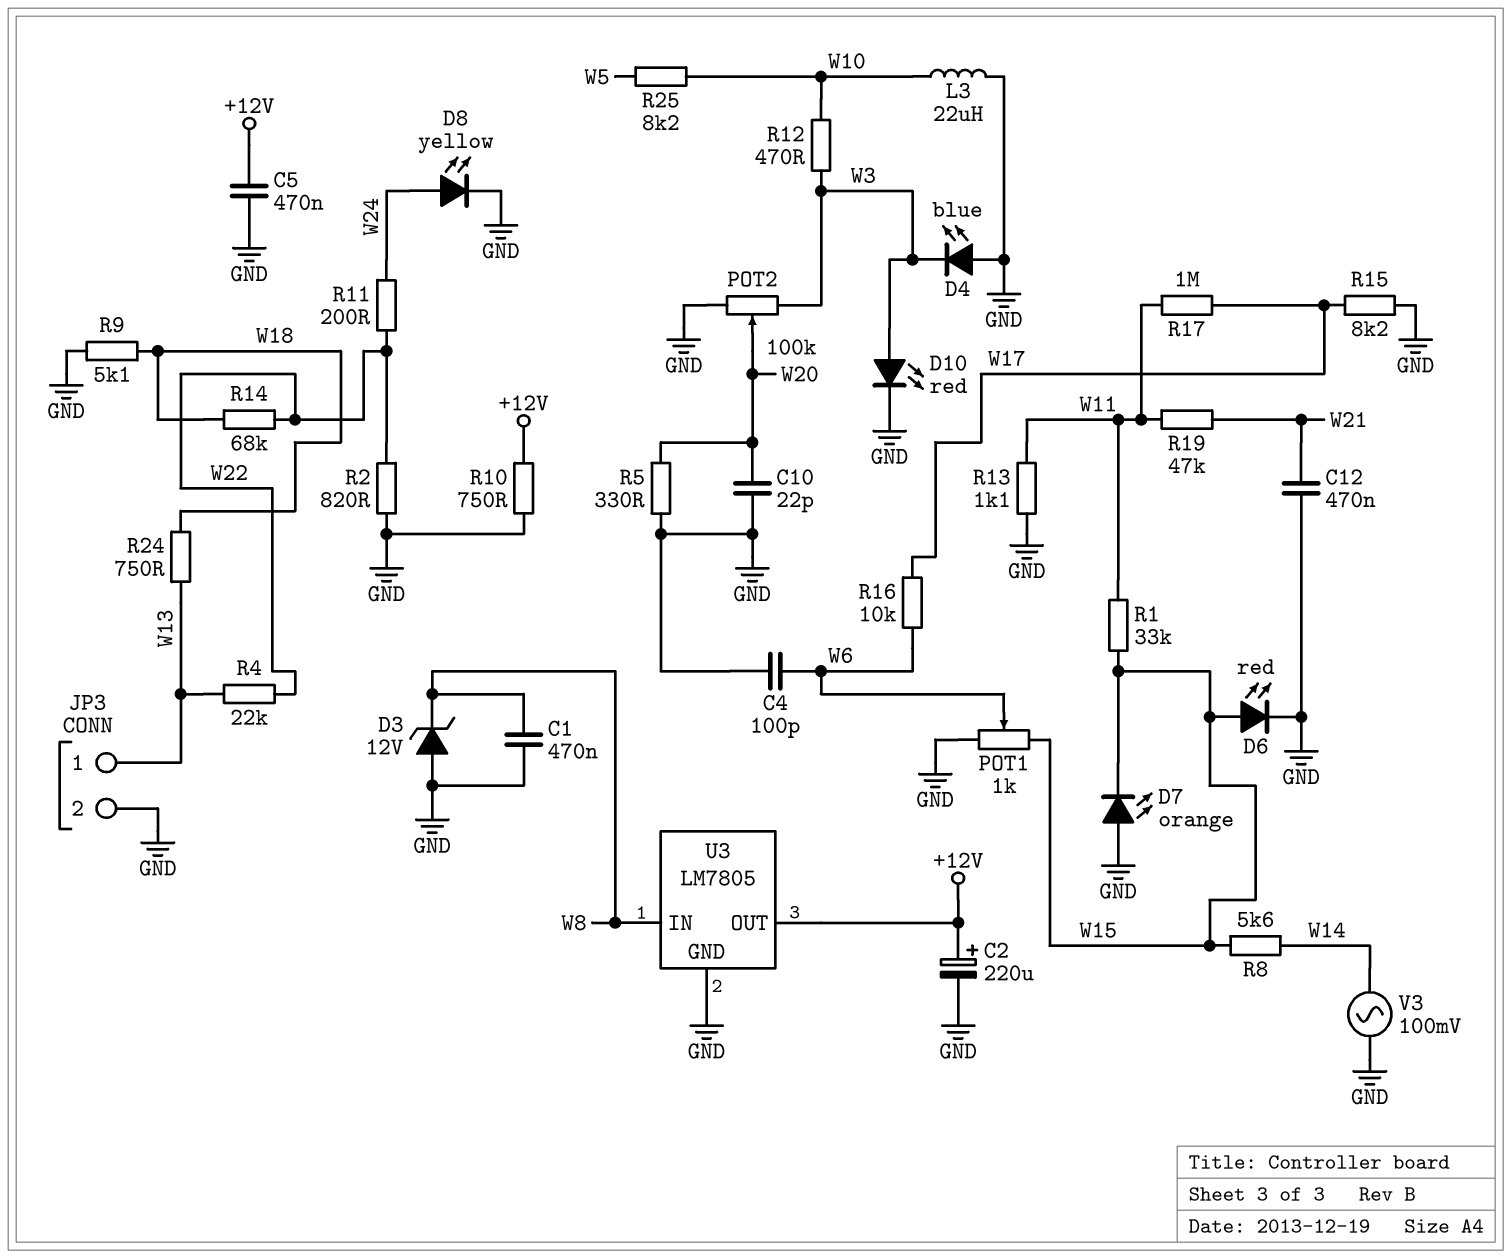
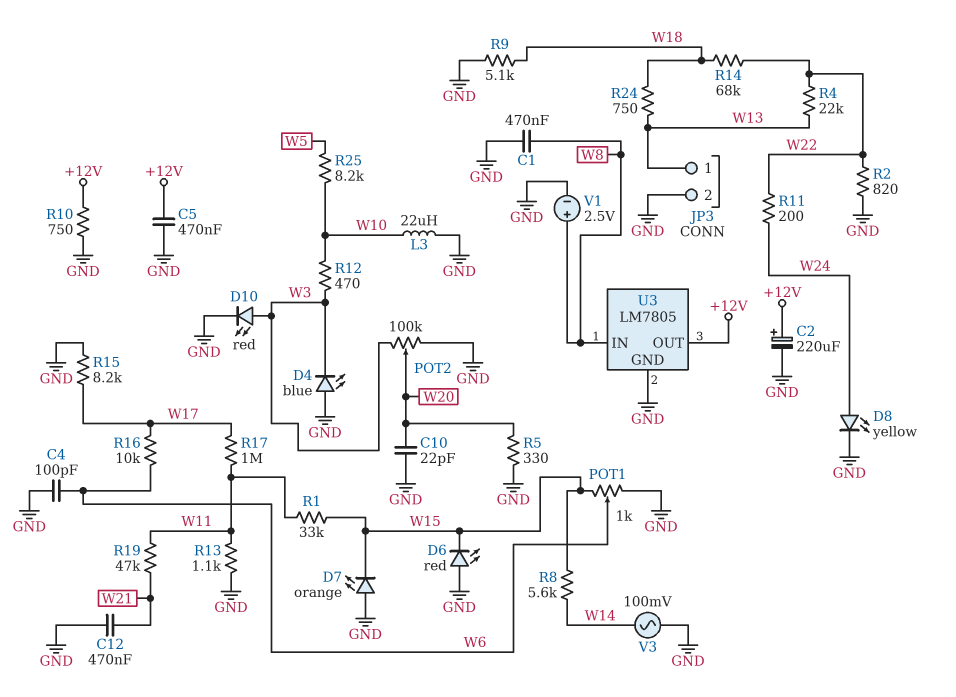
D3: zener 12V (A GND, K W8) -> none
D6: LED red (A W15, K GND) -> LED red (A GND, K W15)
V1: none -> 2.5V (plus W8, minus GND)

